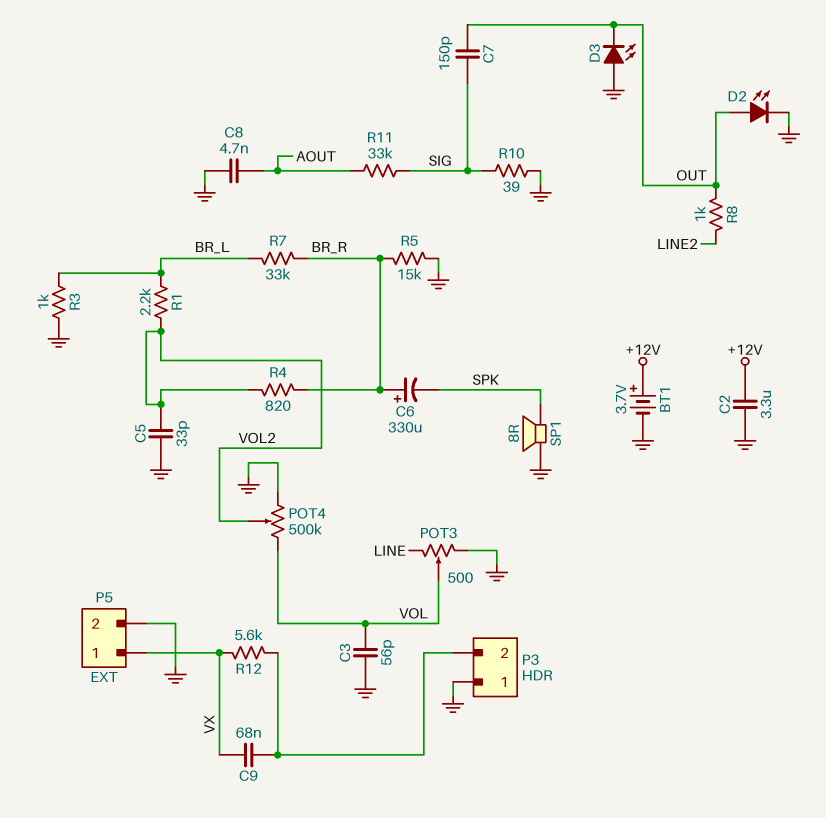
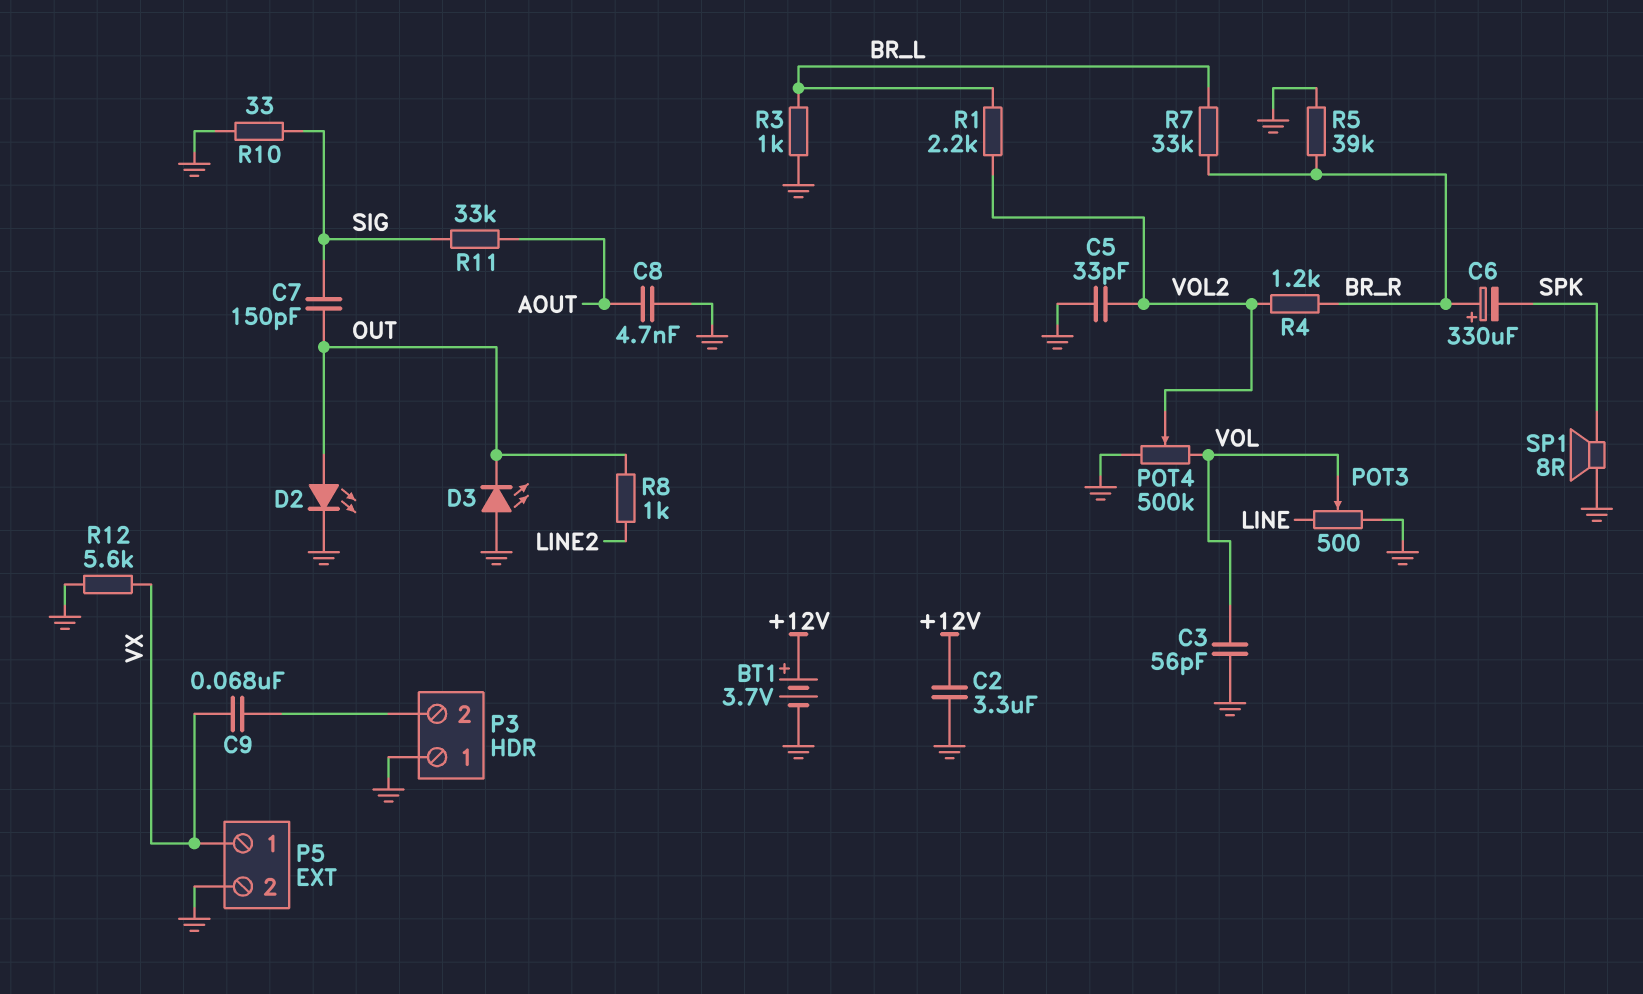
R4: 820 (BR_R, VOL2) -> 1.2k (BR_R, VOL2)
R5: 15k (BR_R, GND) -> 39k (BR_R, GND)
R10: 39 (GND, SIG) -> 33 (GND, SIG)
R12: 5.6k (P3/2, VX) -> 5.6k (GND, VX)

